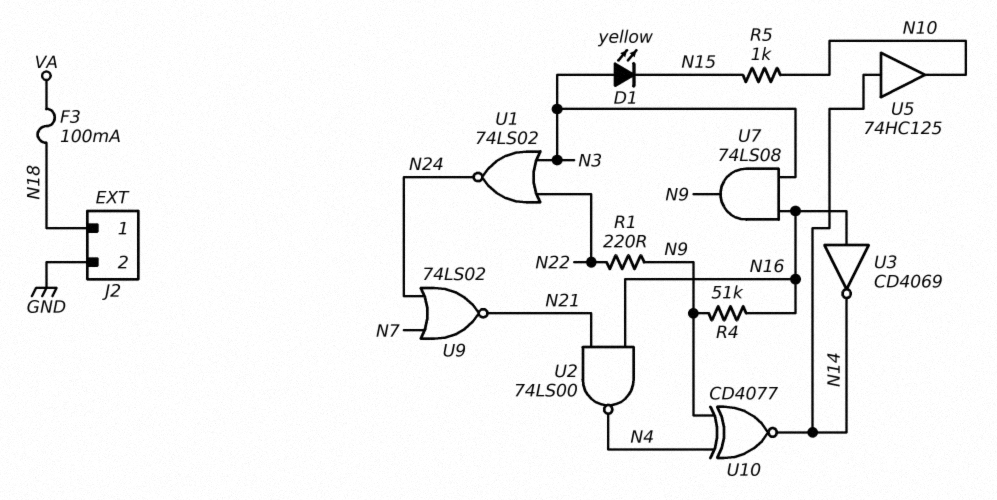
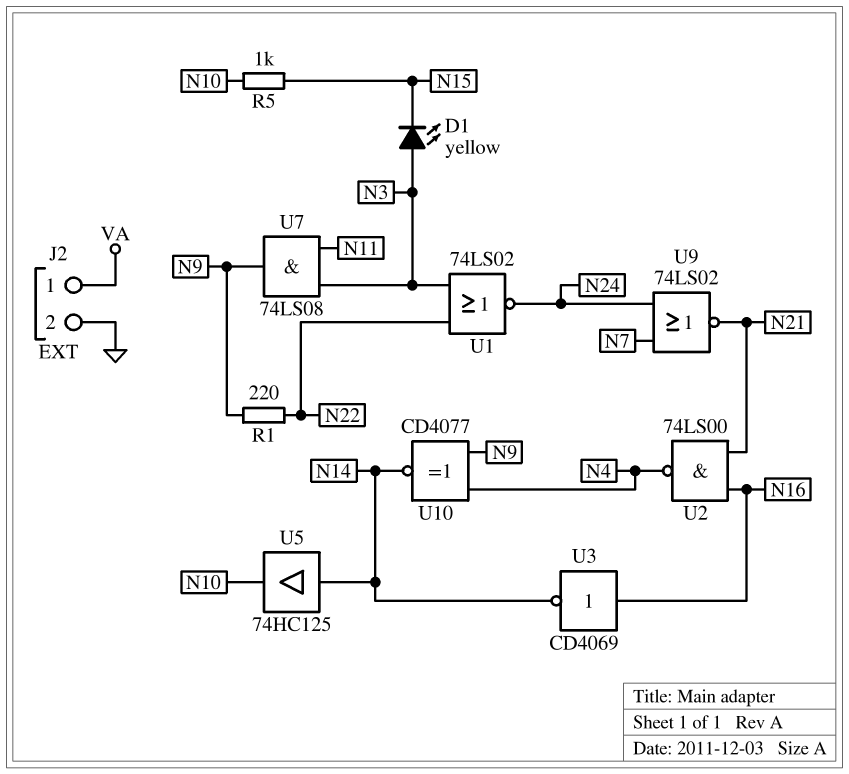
F3: 100mA (N18, VA) -> none
J2 pin 1: N18 -> VA
R4: 51k (N9, N16) -> none
U7: AND 74LS08 (in N3, in N16, out N9) -> AND 74LS08 (in N3, in N11, out N9)

